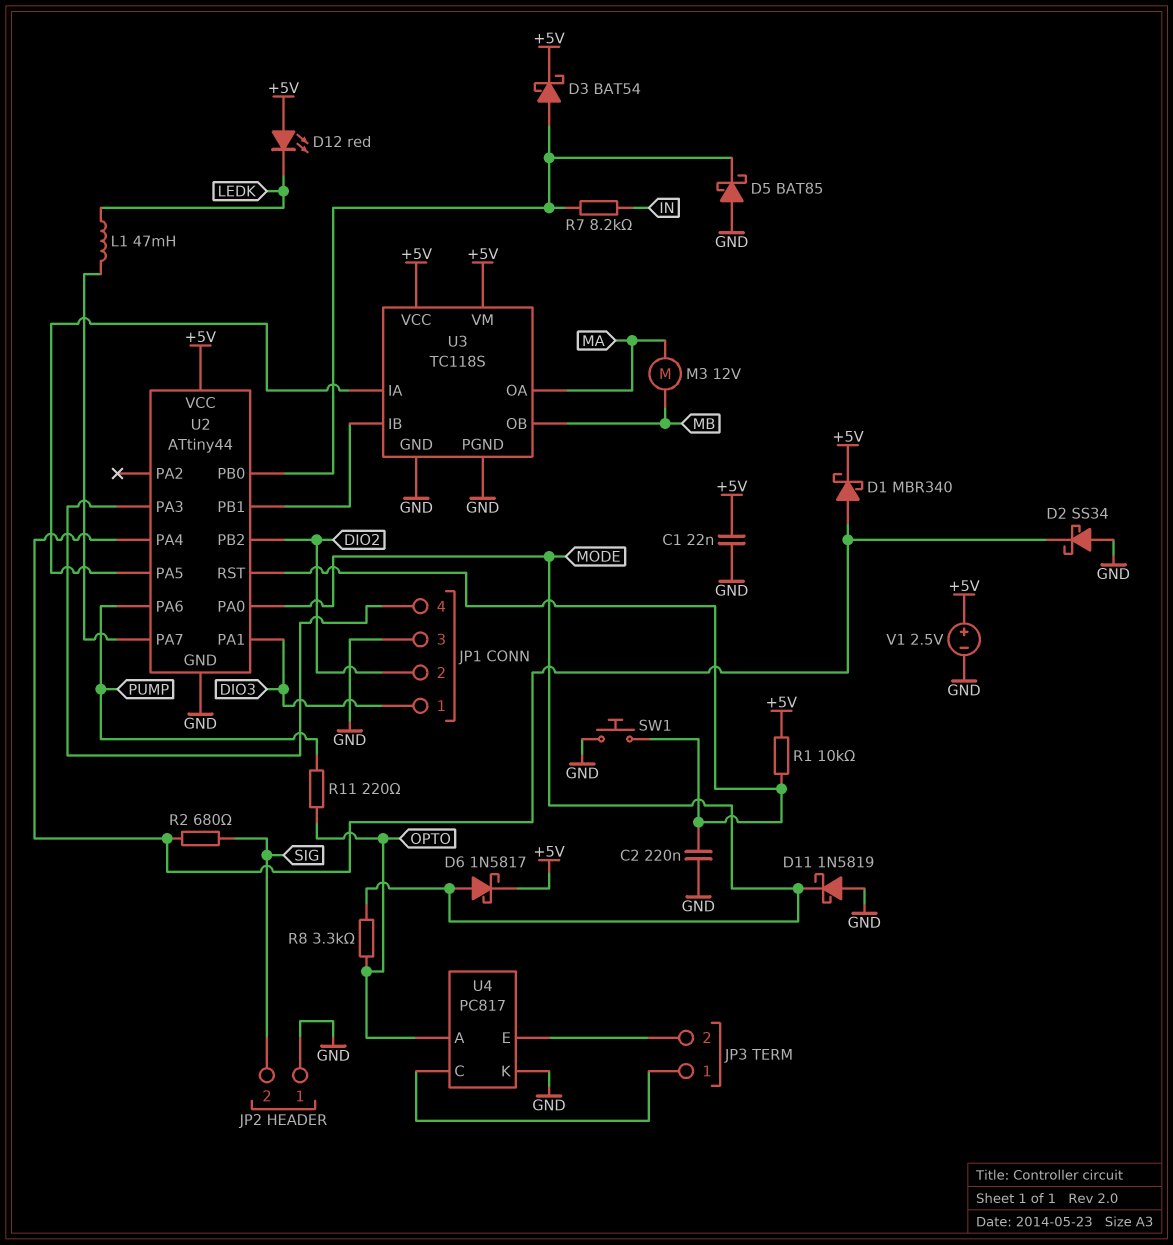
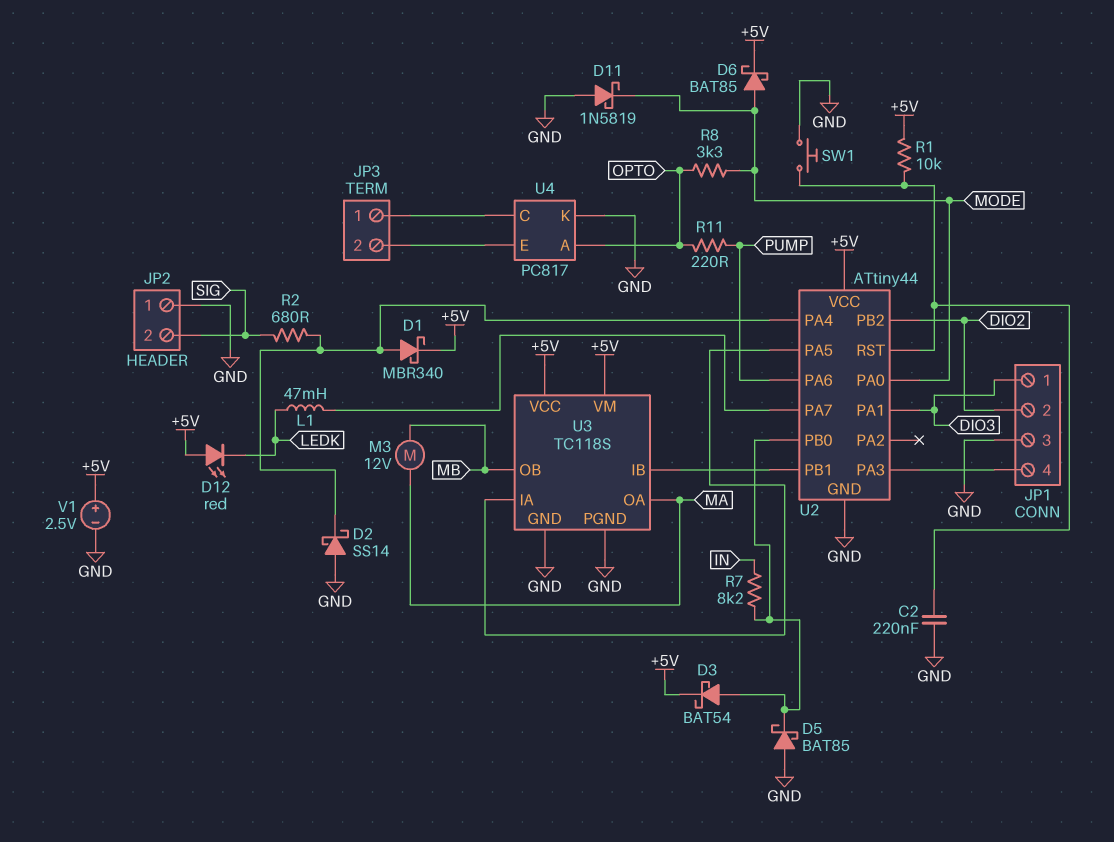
C1: 22nF (+5V, GND) -> none
D2: schottky SS34 (A GND, K U2/PA4) -> schottky SS14 (A GND, K U2/PA4)
D6: schottky 1N5817 (A MODE, K +5V) -> schottky BAT85 (A MODE, K +5V)

